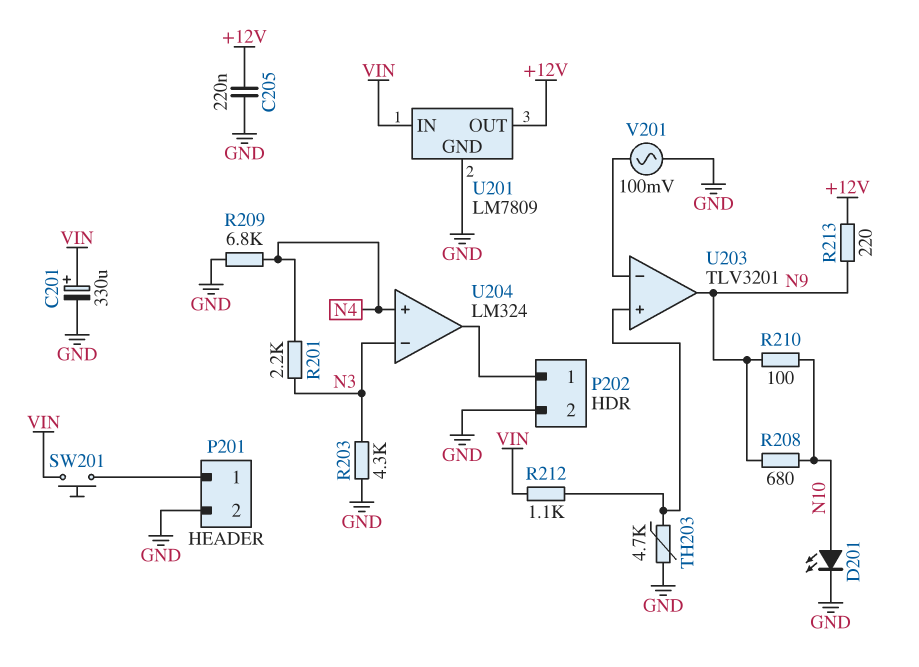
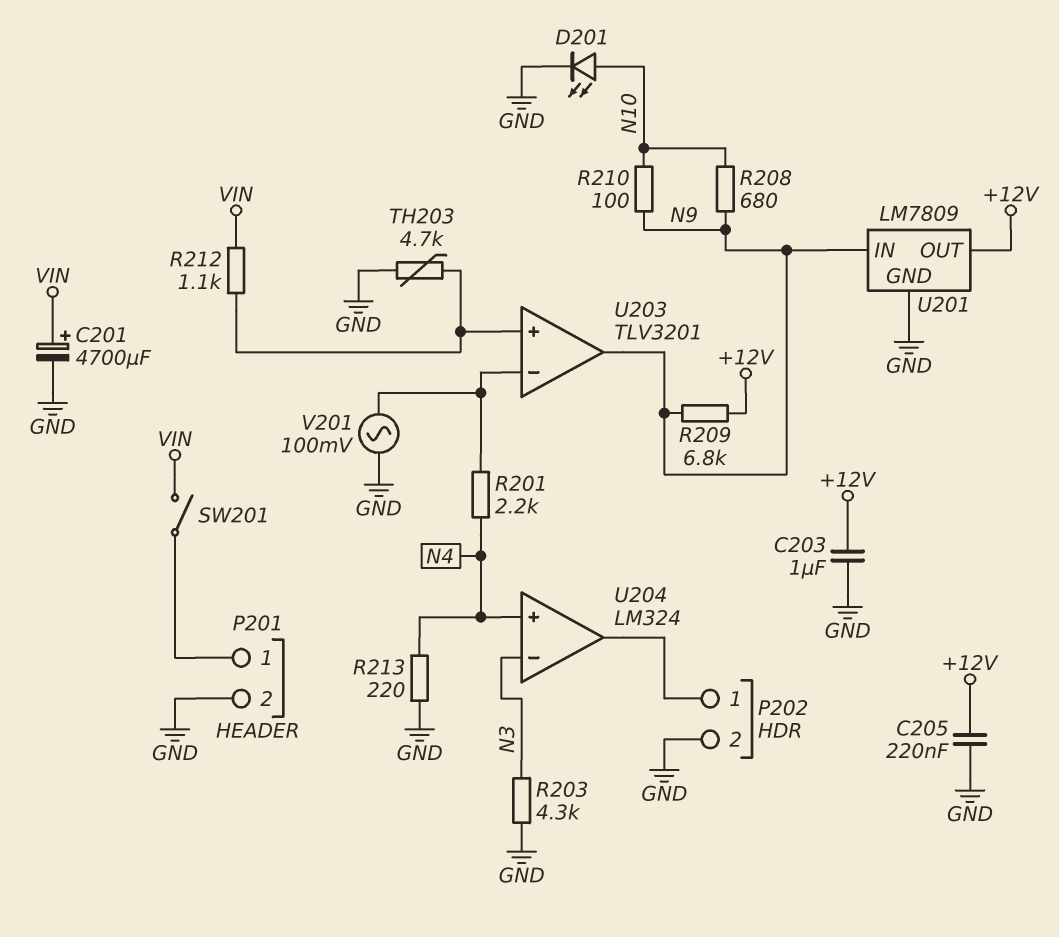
C201: 330uF (plus VIN, minus GND) -> 4700uF (plus VIN, minus GND)
C203: none -> 1uF (+12V, GND)
R201: 2.2k (N3, N4) -> 2.2k (N4, U203/in-)
R209: 6.8k (GND, N4) -> 6.8k (+12V, N9)
R213: 220 (+12V, N9) -> 220 (GND, N4)
SW201: button (P201/1, VIN) -> switch (P201/1, VIN)
U201 pin IN: VIN -> N9

